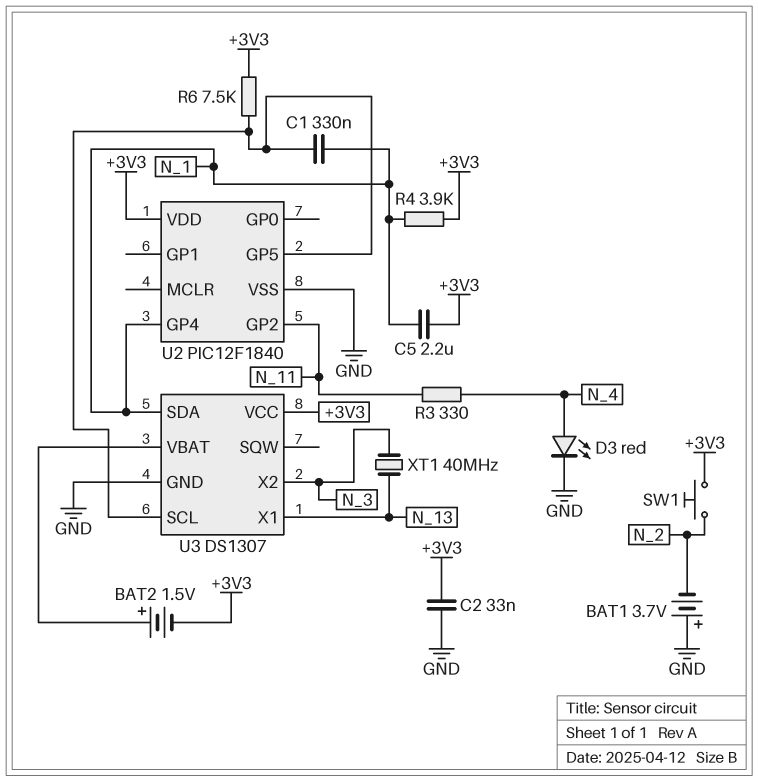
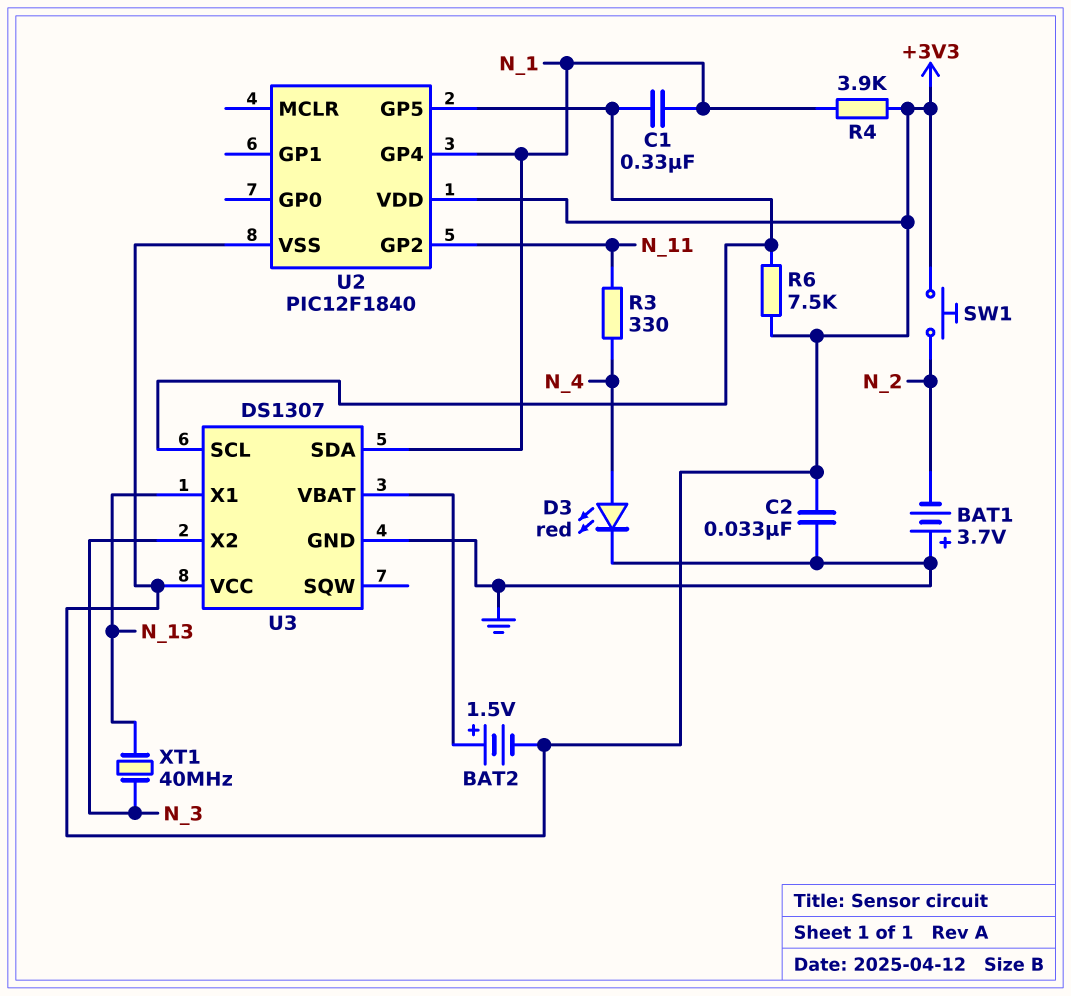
C5: 2.2uF (+3V3, N_1) -> none
U2 pin VSS: GND -> +3V3

